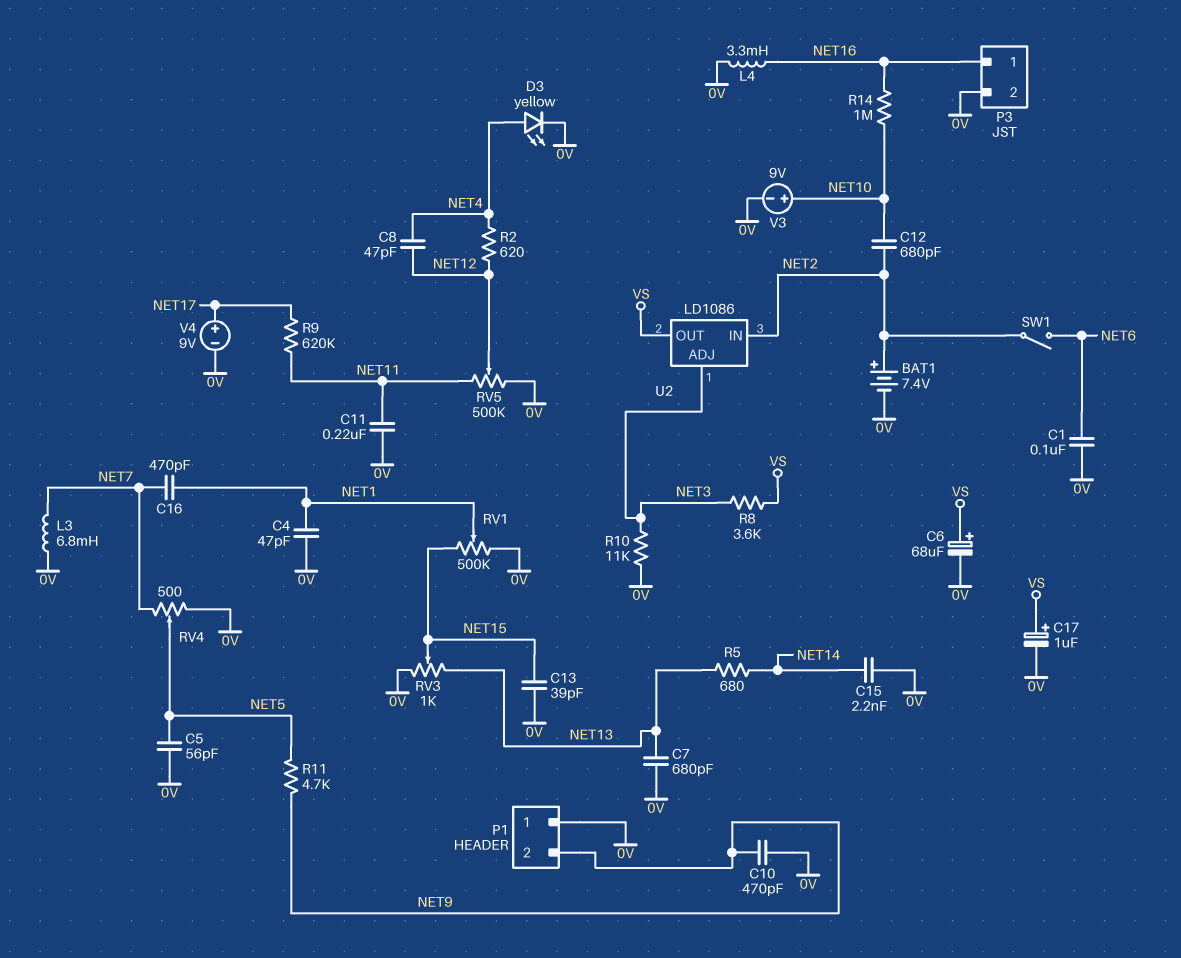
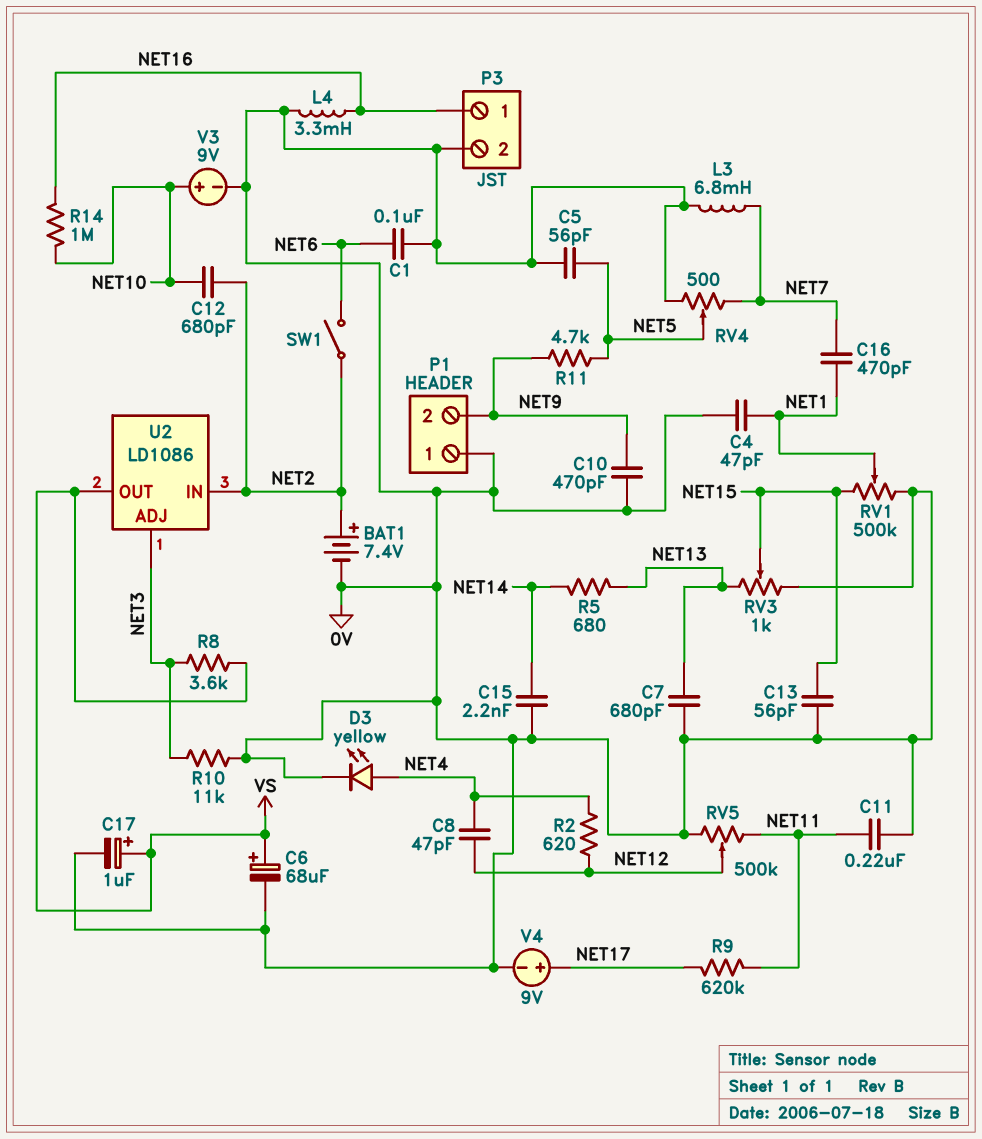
C13: 39pF (0V, NET15) -> 56pF (0V, NET15)

